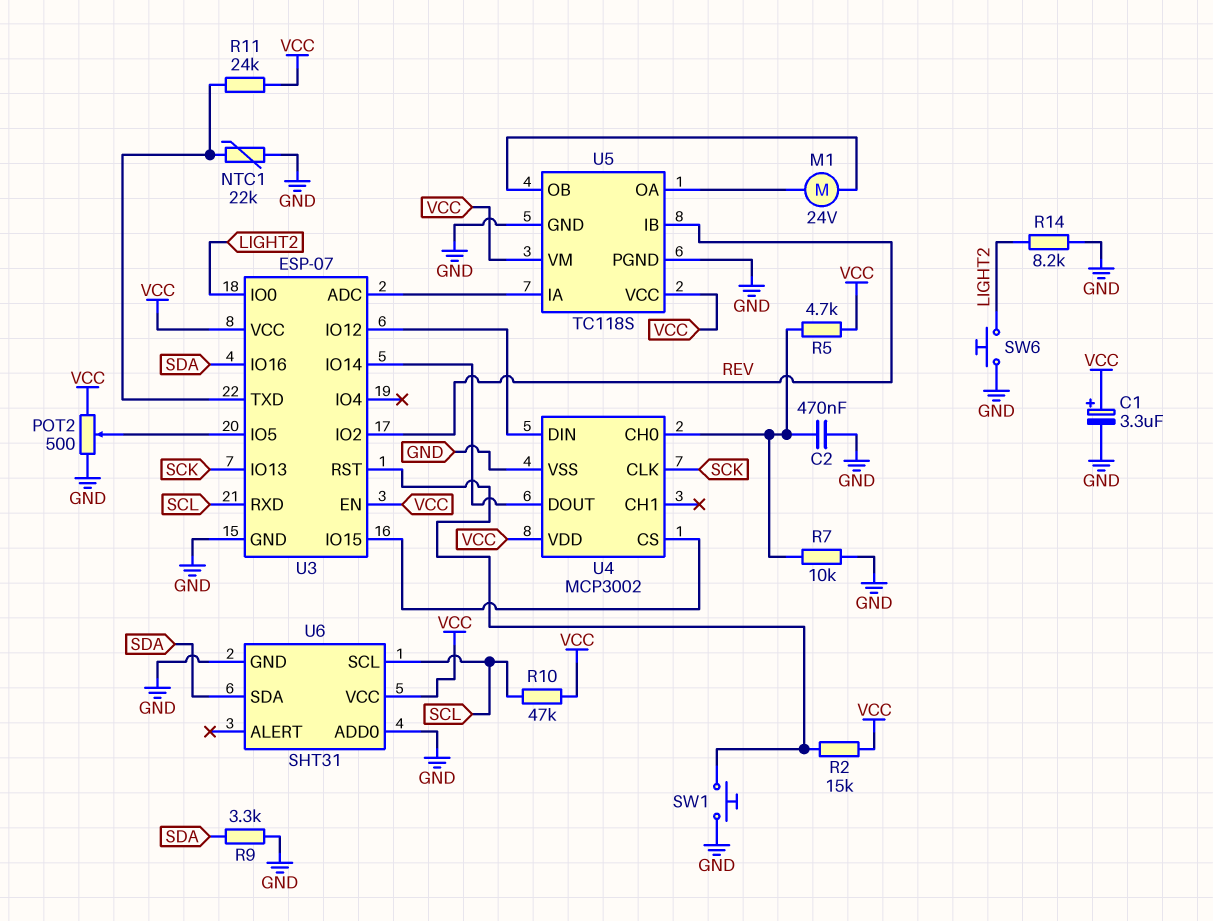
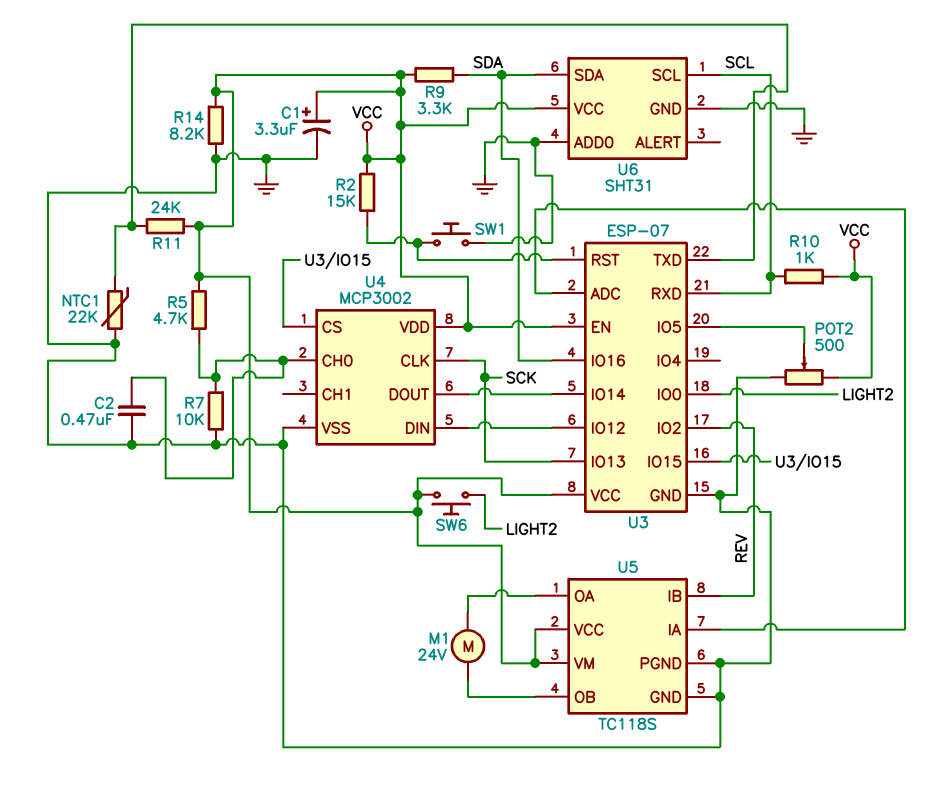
R9: 3.3k (GND, SDA) -> 3.3k (SDA, VCC)
R10: 47k (SCL, VCC) -> 1k (SCL, VCC)
R14: 8.2k (GND, LIGHT2) -> 8.2k (GND, VCC)
SW6: button (GND, LIGHT2) -> button (LIGHT2, VCC)

